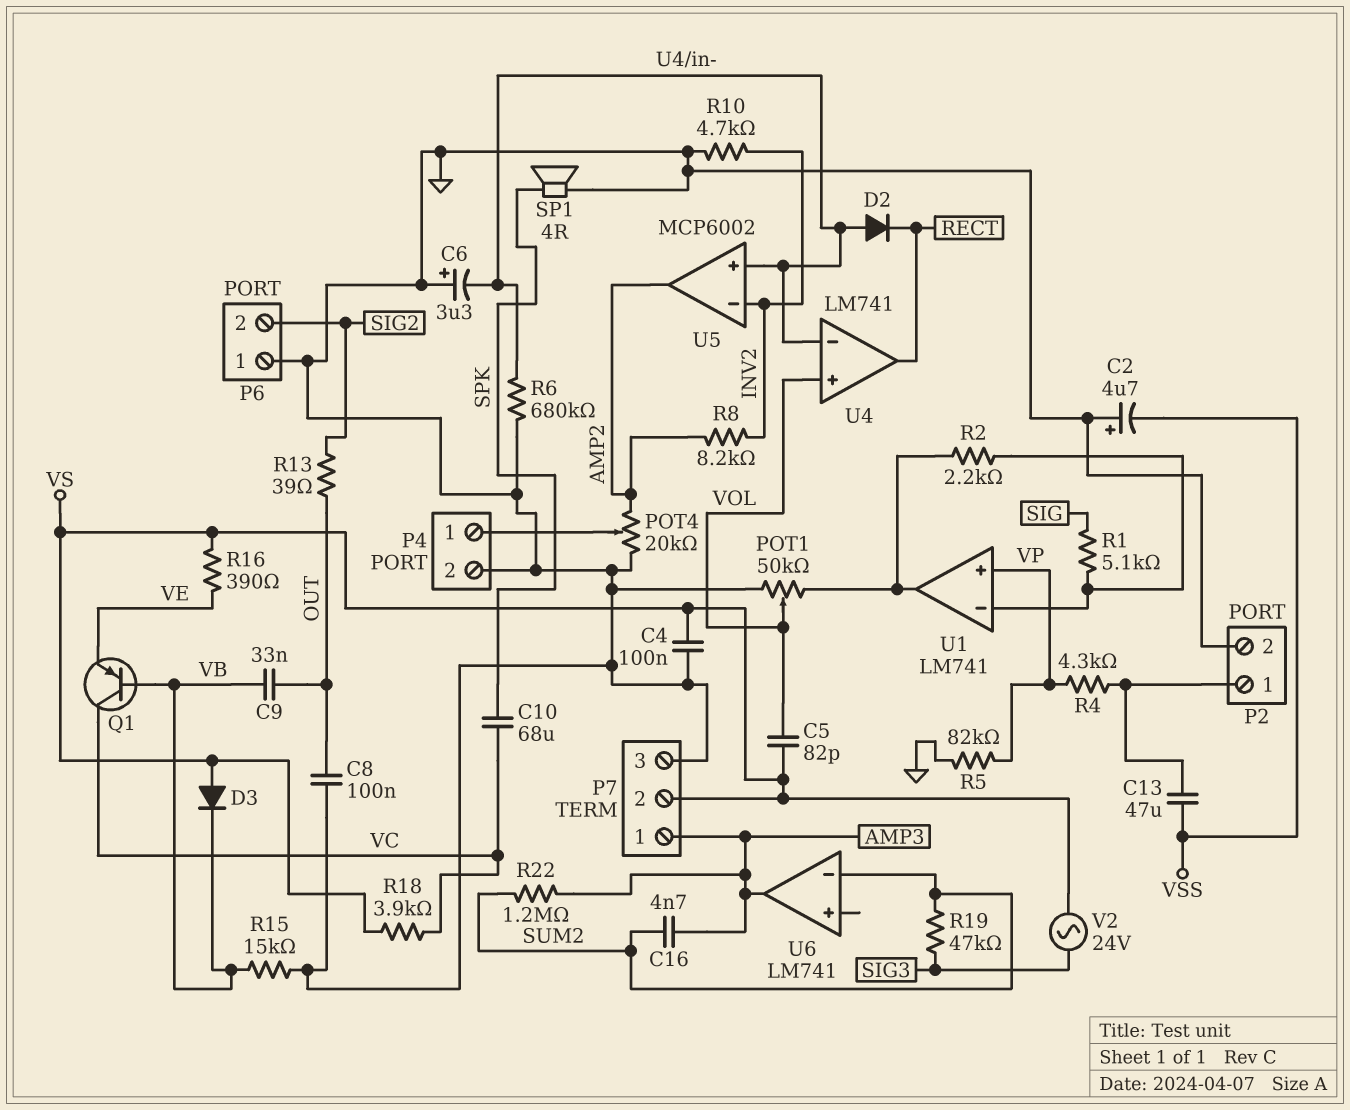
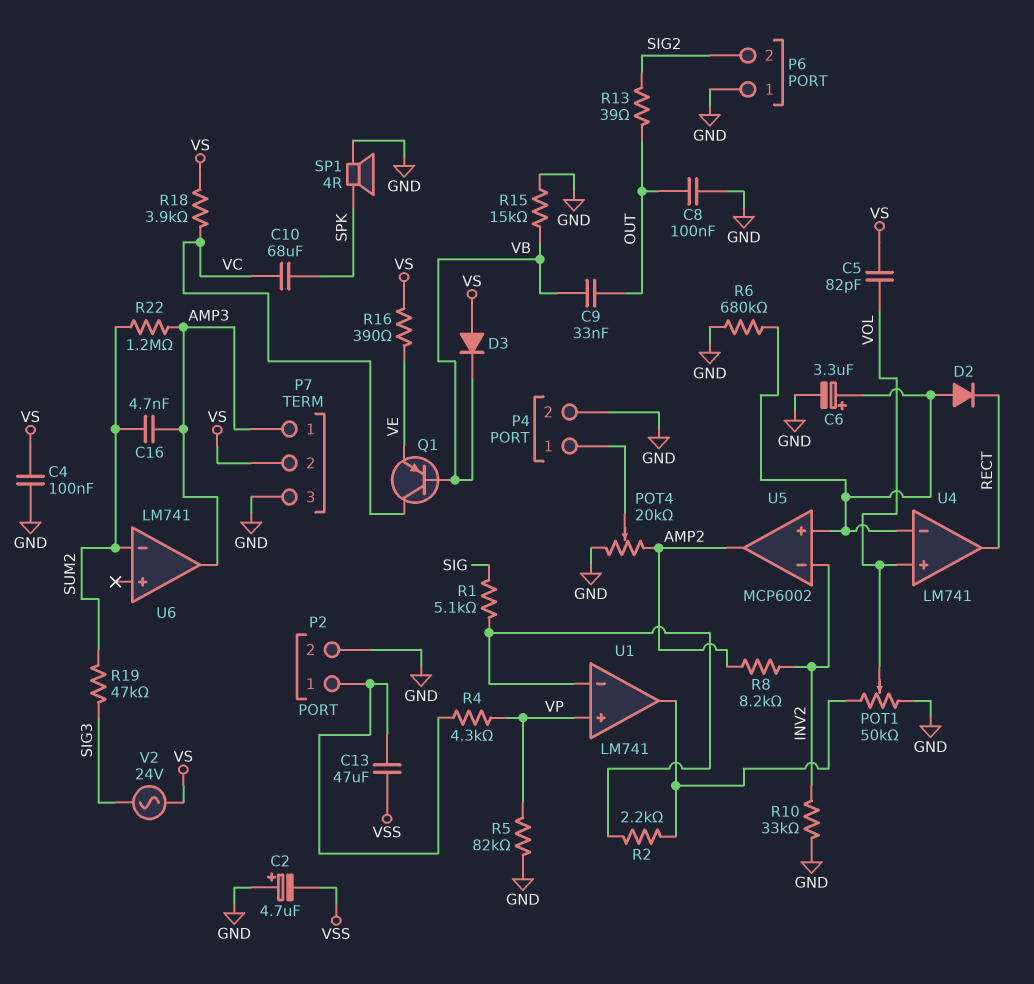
C6: 3.3uF (plus GND, minus U4/in-) -> 3.3uF (plus U4/in-, minus GND)
R10: 4.7k (GND, INV2) -> 33k (GND, INV2)

